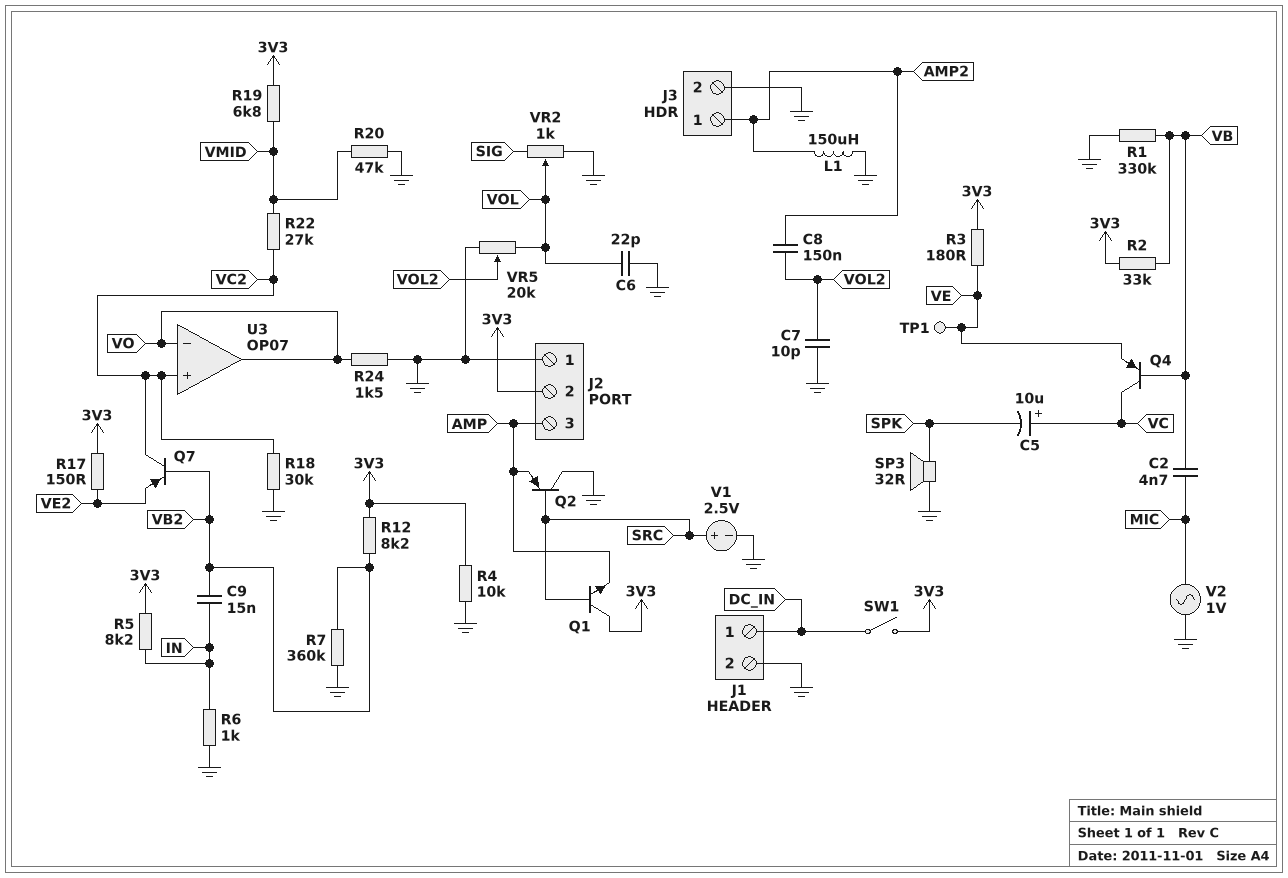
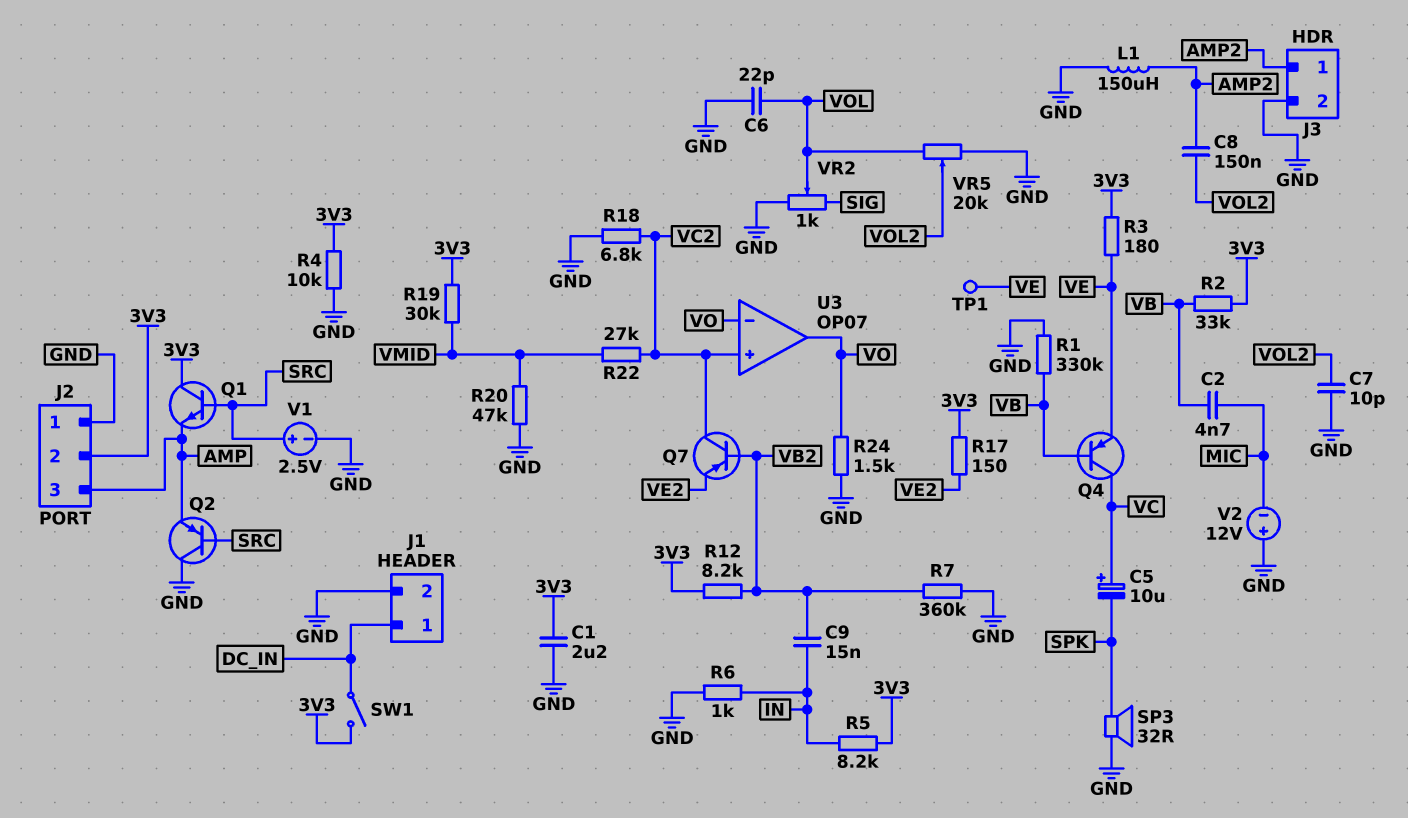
C1: none -> 2.2uF (3V3, GND)
R18: 30k (GND, VC2) -> 6.8k (GND, VC2)
R19: 6.8k (3V3, VMID) -> 30k (3V3, VMID)
V2: AC 1V (GND, MIC) -> 12V (plus GND, minus MIC)

